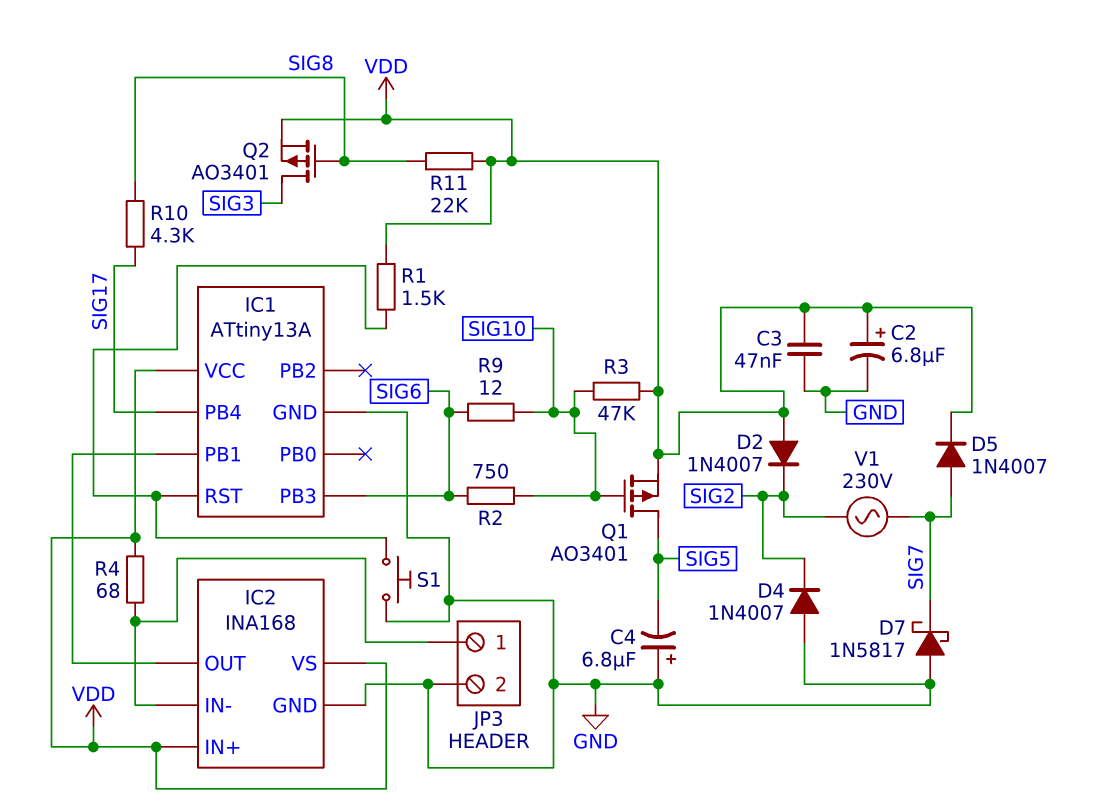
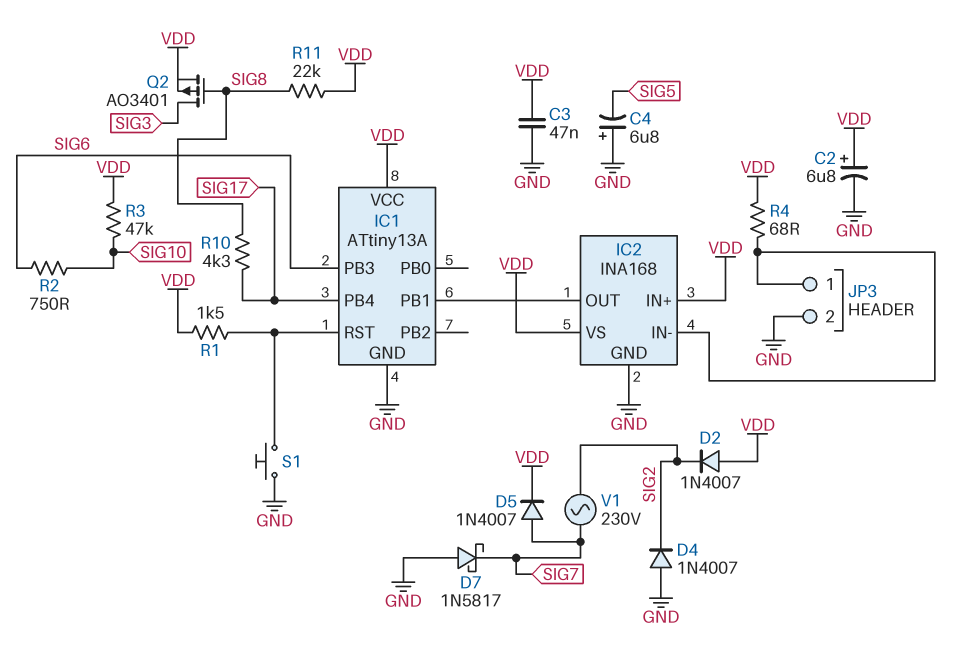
Q1: PMOS AO3401 (G SIG10, D SIG5, S VDD) -> none
R9: 12 (SIG6, SIG10) -> none

